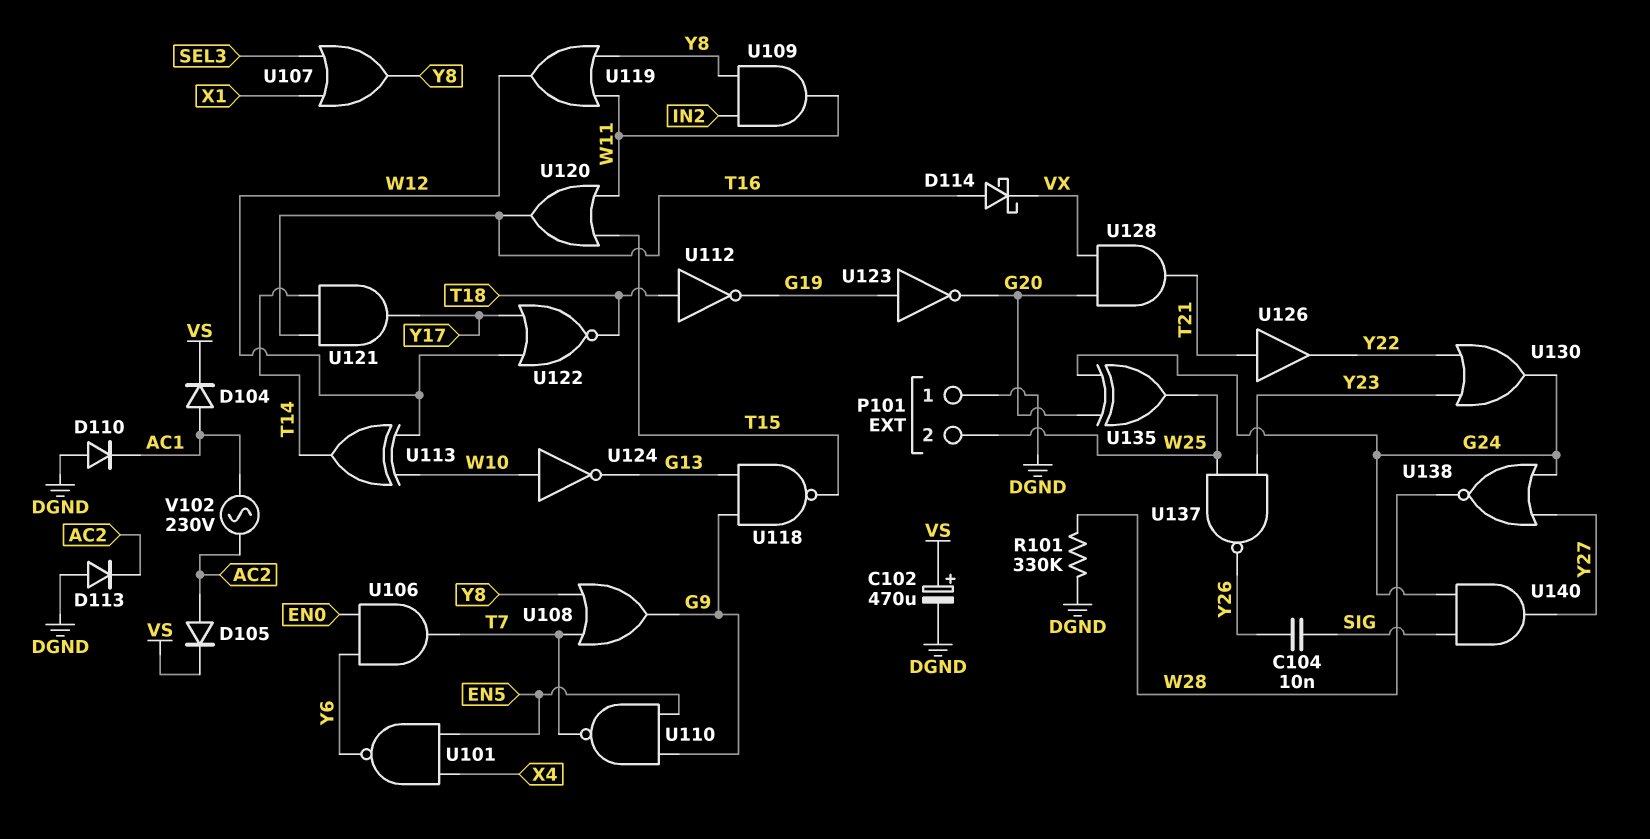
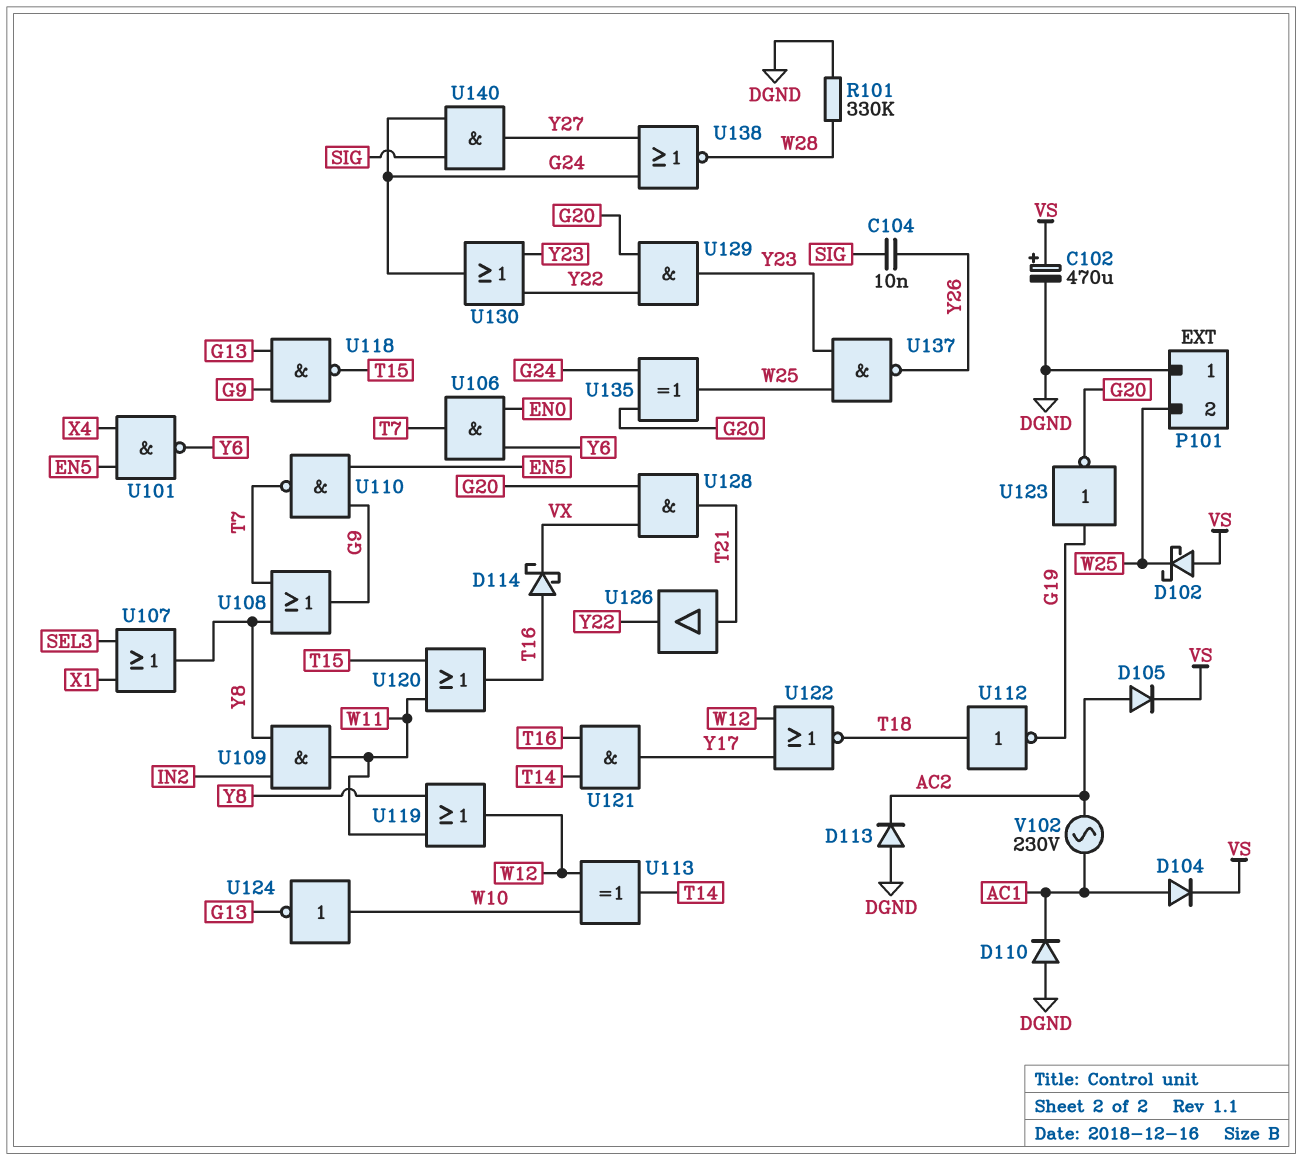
D102: none -> schottky (A VS, K W25)
U129: none -> AND (in G20, in Y22, out Y23)

